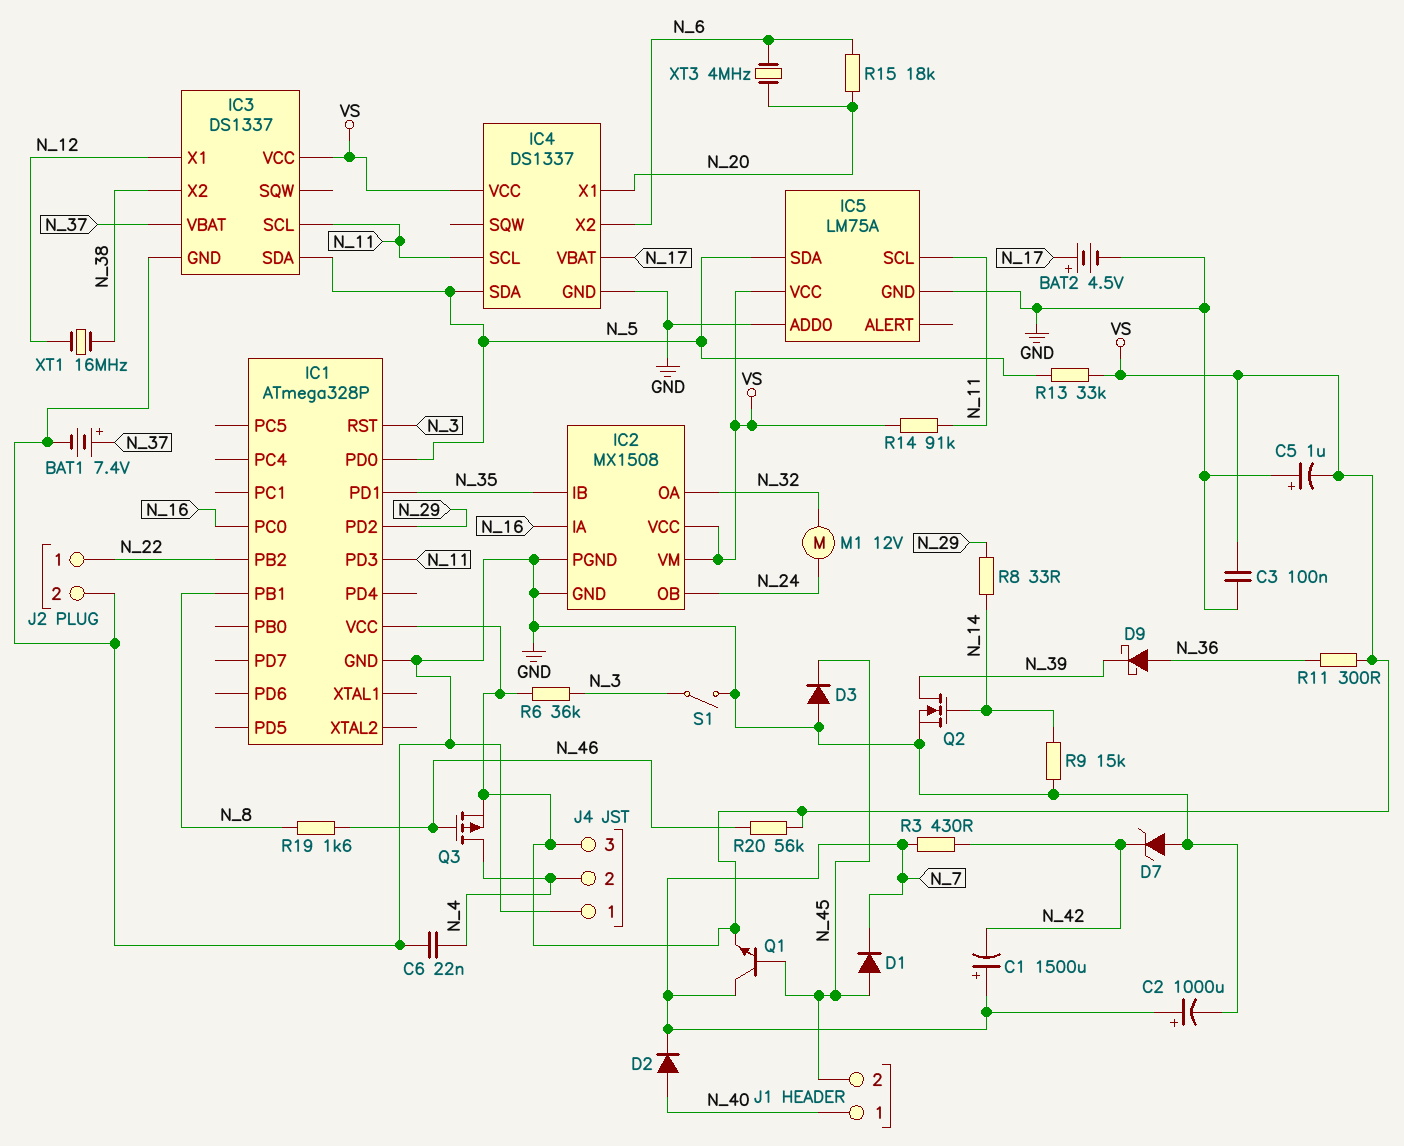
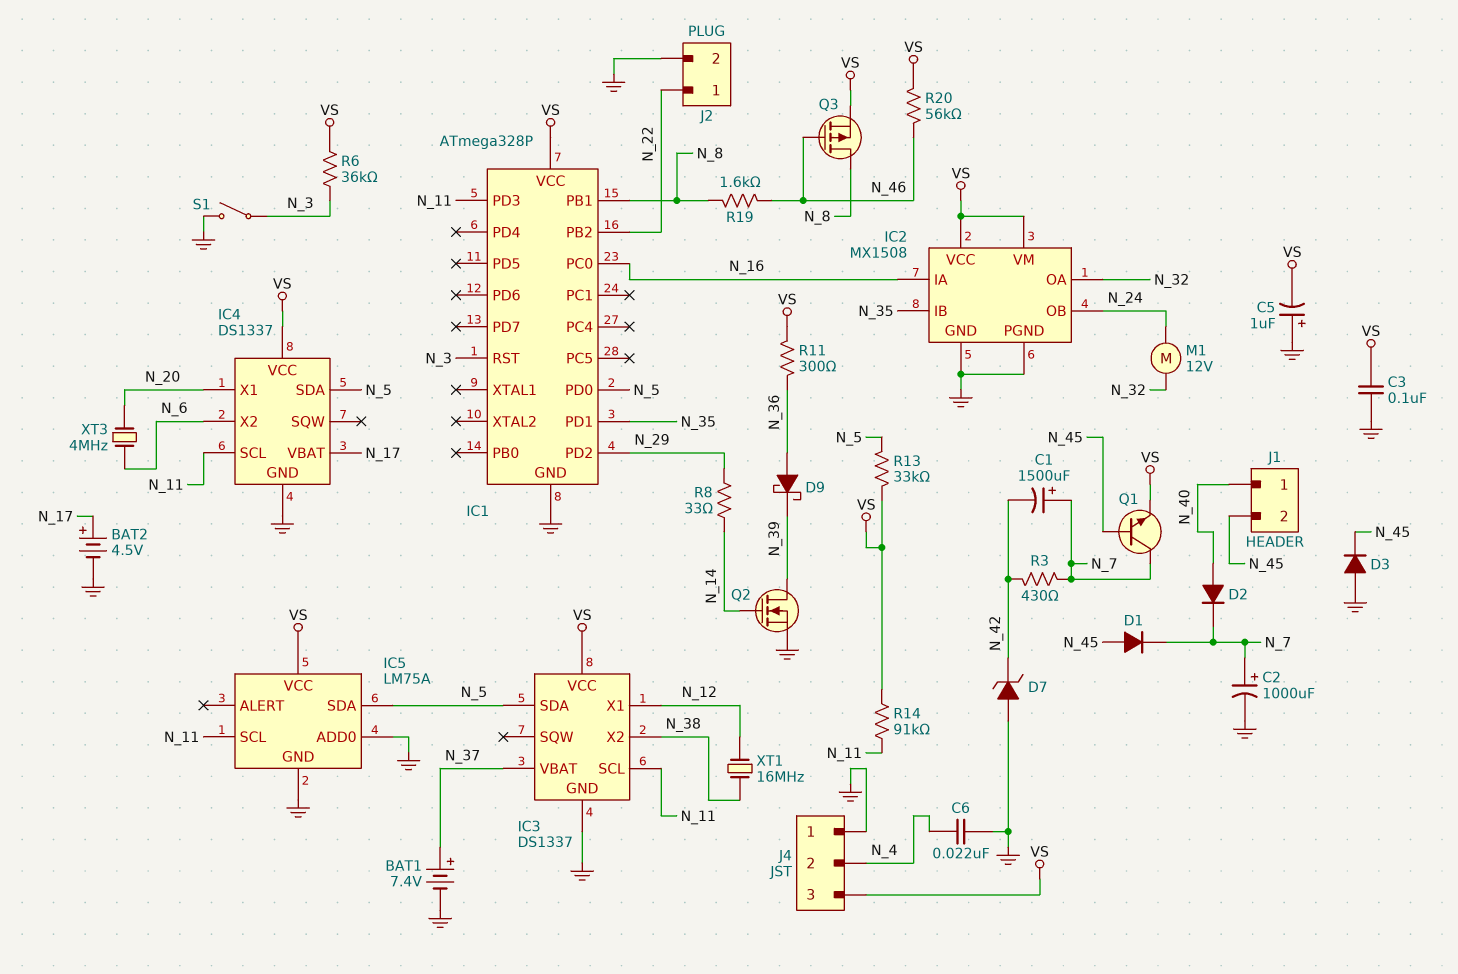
Q3: PMOS (G N_46, D N_4, S VS) -> PMOS (G N_46, D N_8, S VS)
R9: 15k (GND, N_14) -> none
R15: 18k (N_6, N_20) -> none

